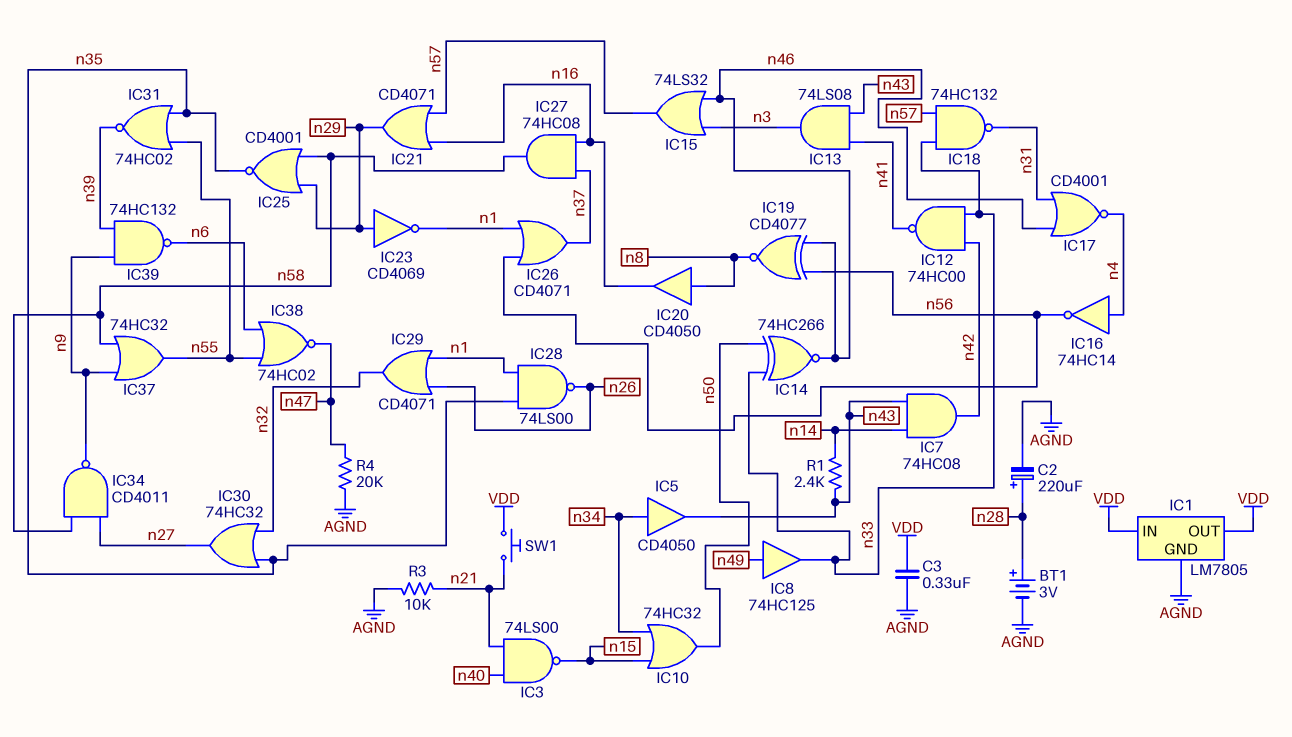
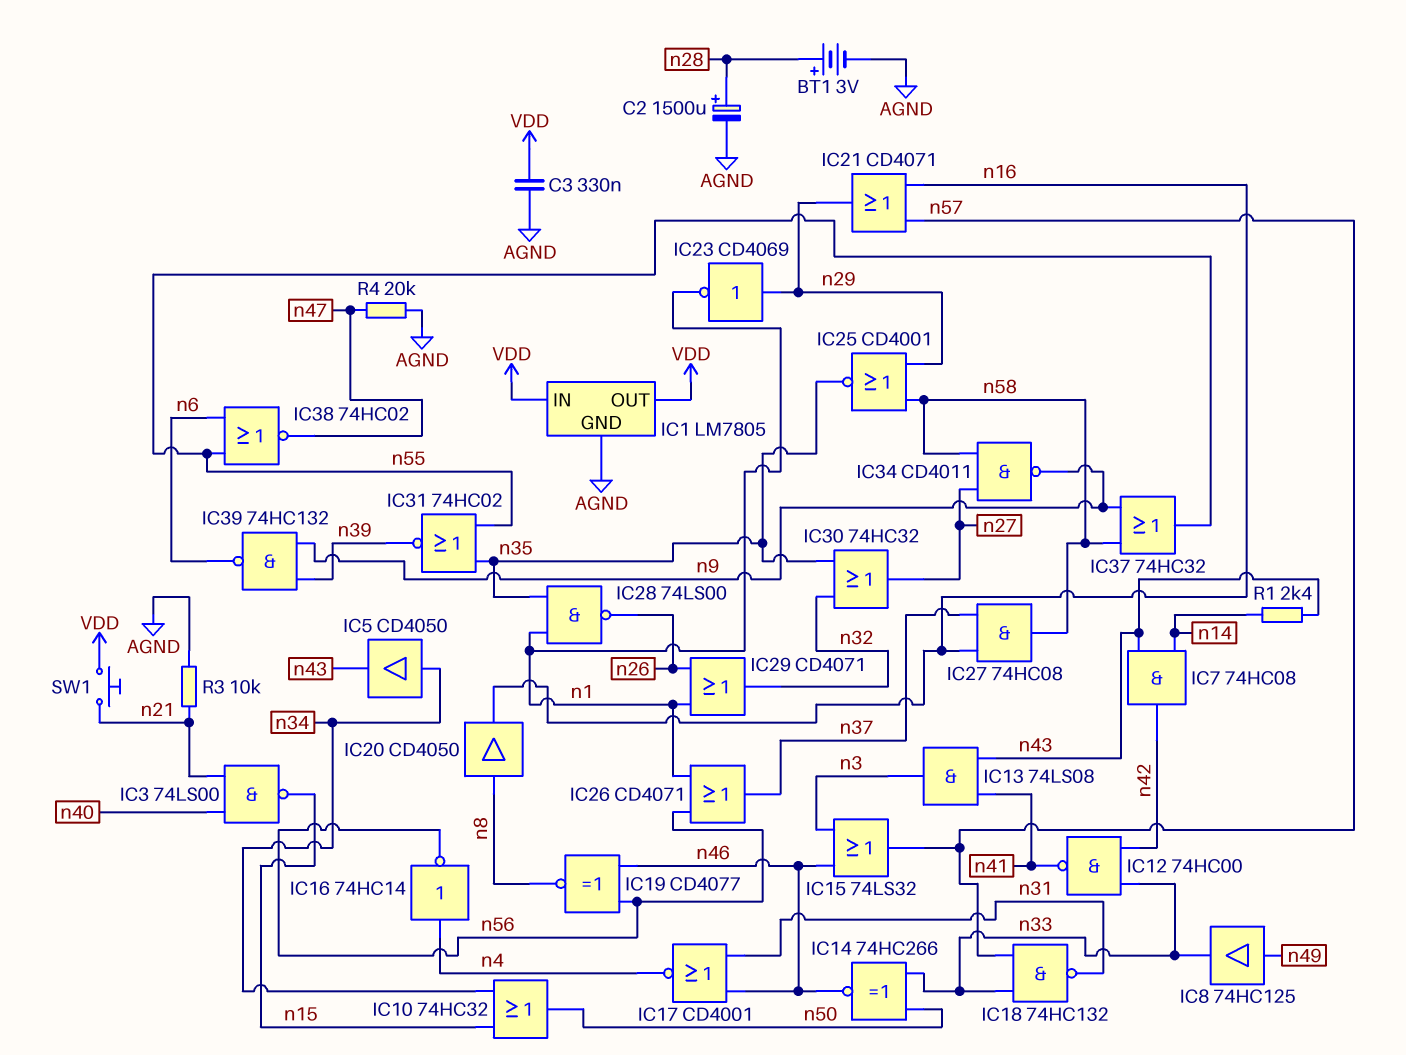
C2: 220uF (plus n28, minus AGND) -> 1500uF (plus n28, minus AGND)

